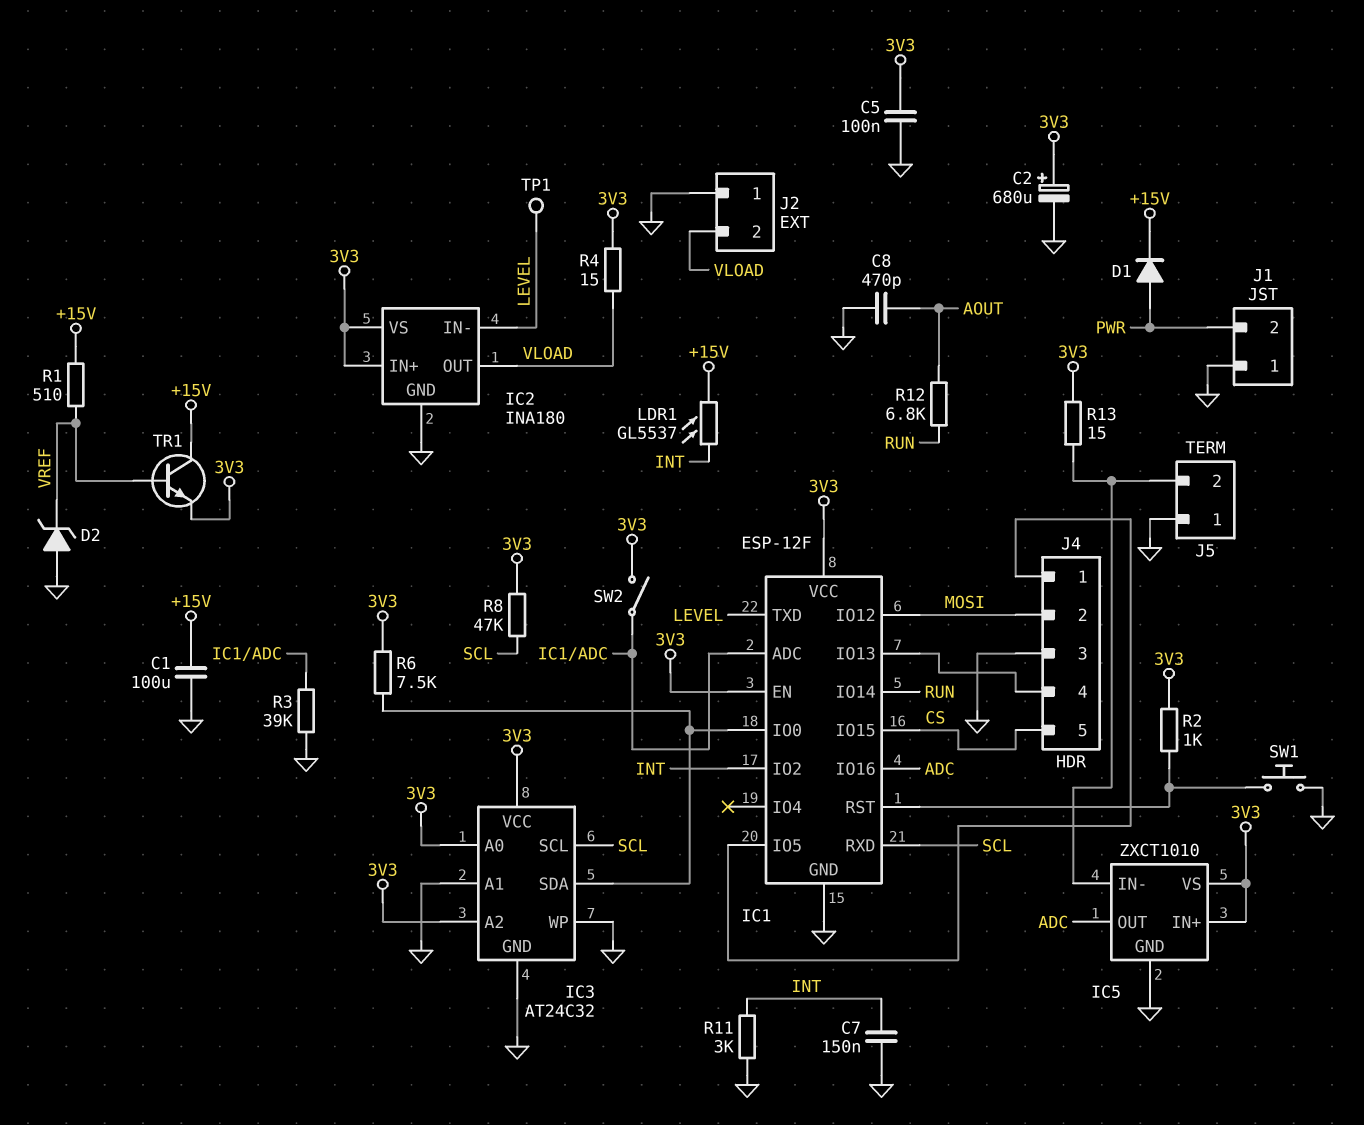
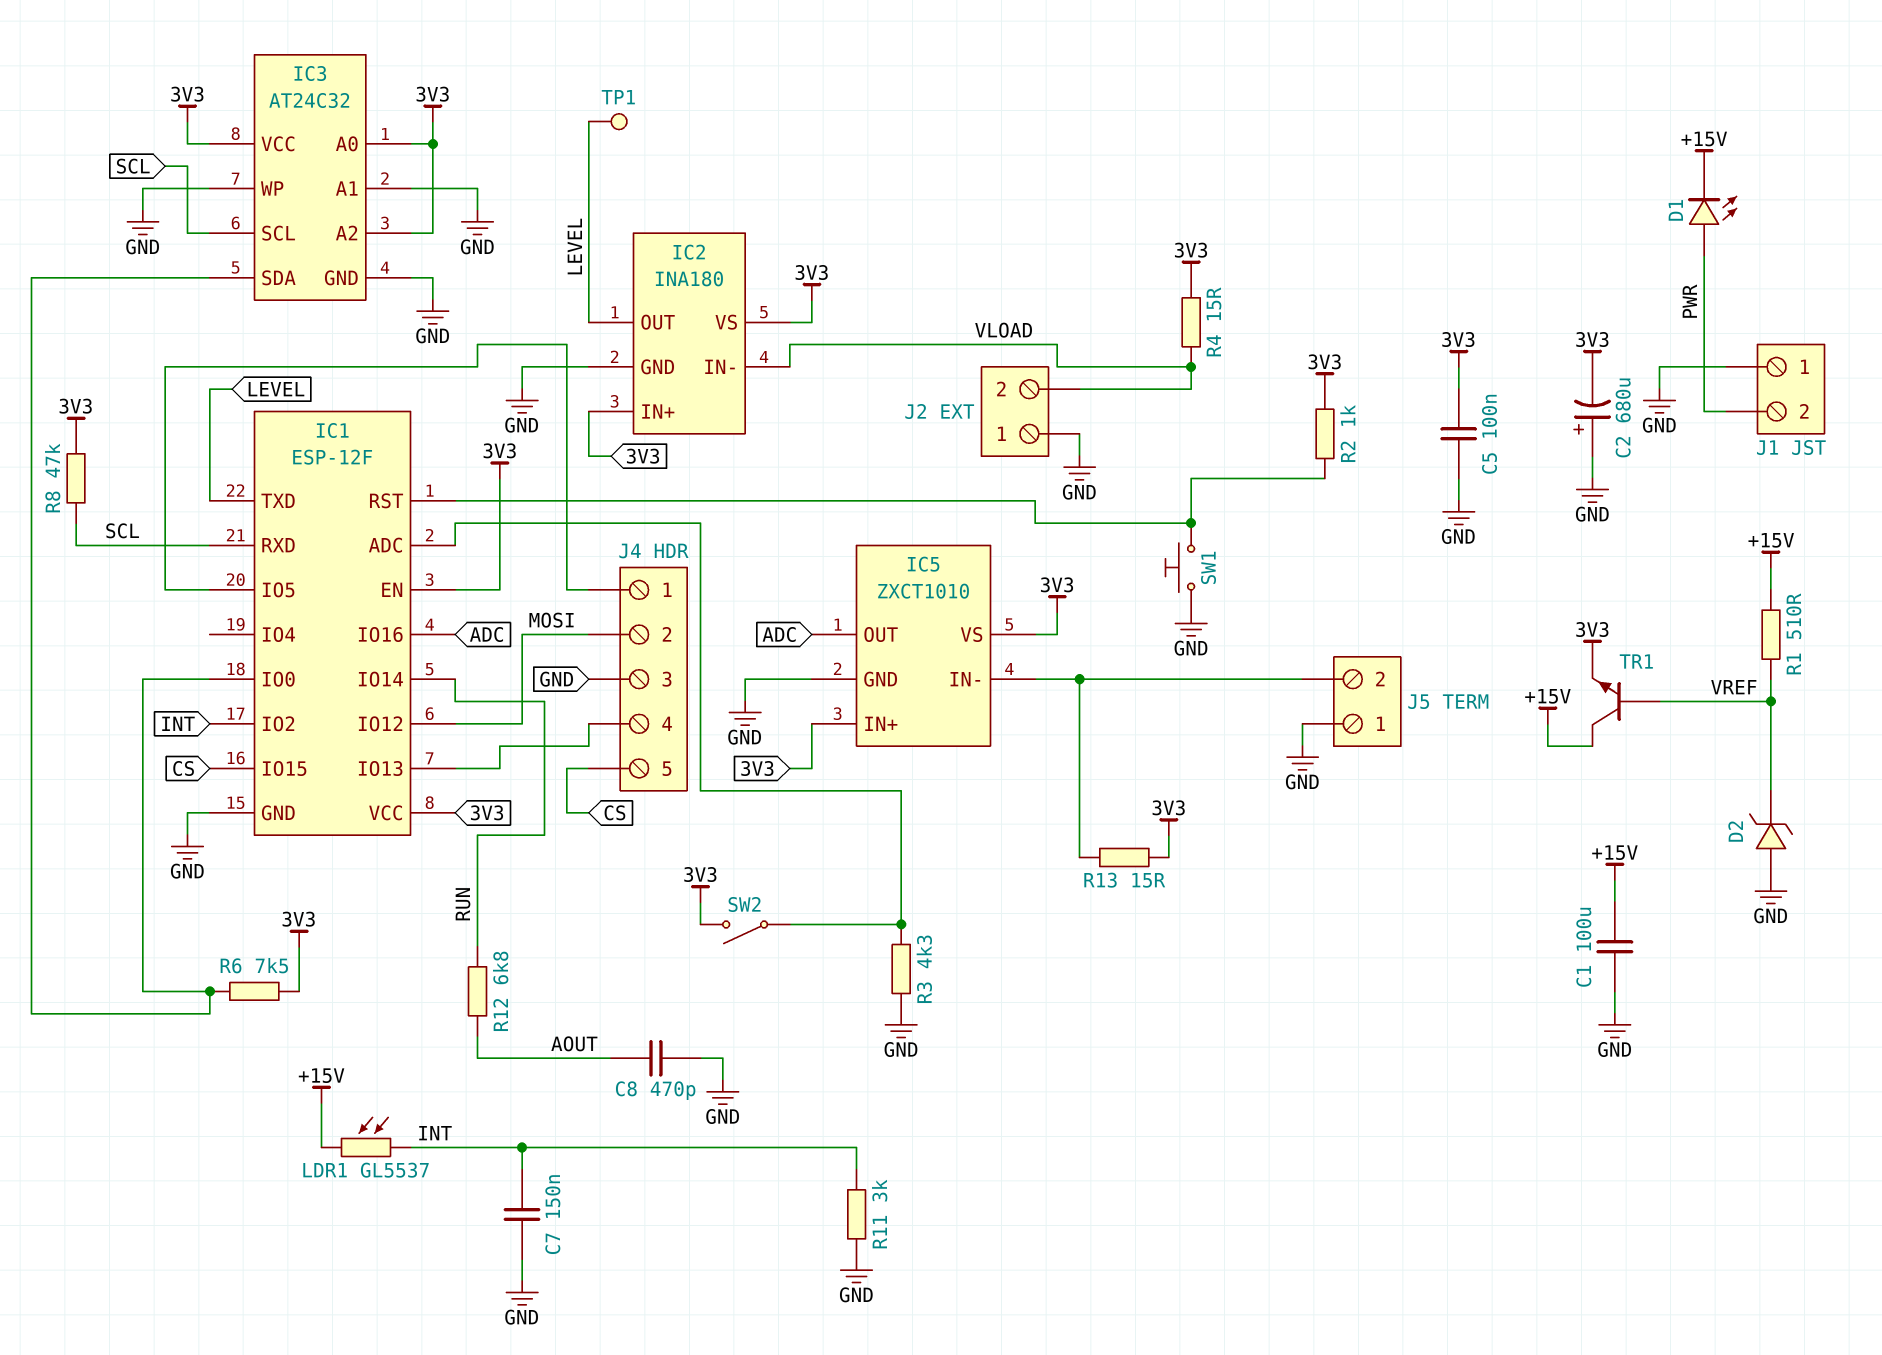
C2: 680uF (plus 3V3, minus GND) -> 680uF (plus GND, minus 3V3)
D1: diode (A PWR, K +15V) -> LED (A PWR, K +15V)
IC2 pin IN-: LEVEL -> VLOAD
IC2 pin OUT: VLOAD -> LEVEL
R3: 39k (GND, IC1/ADC) -> 4.3k (GND, IC1/ADC)

